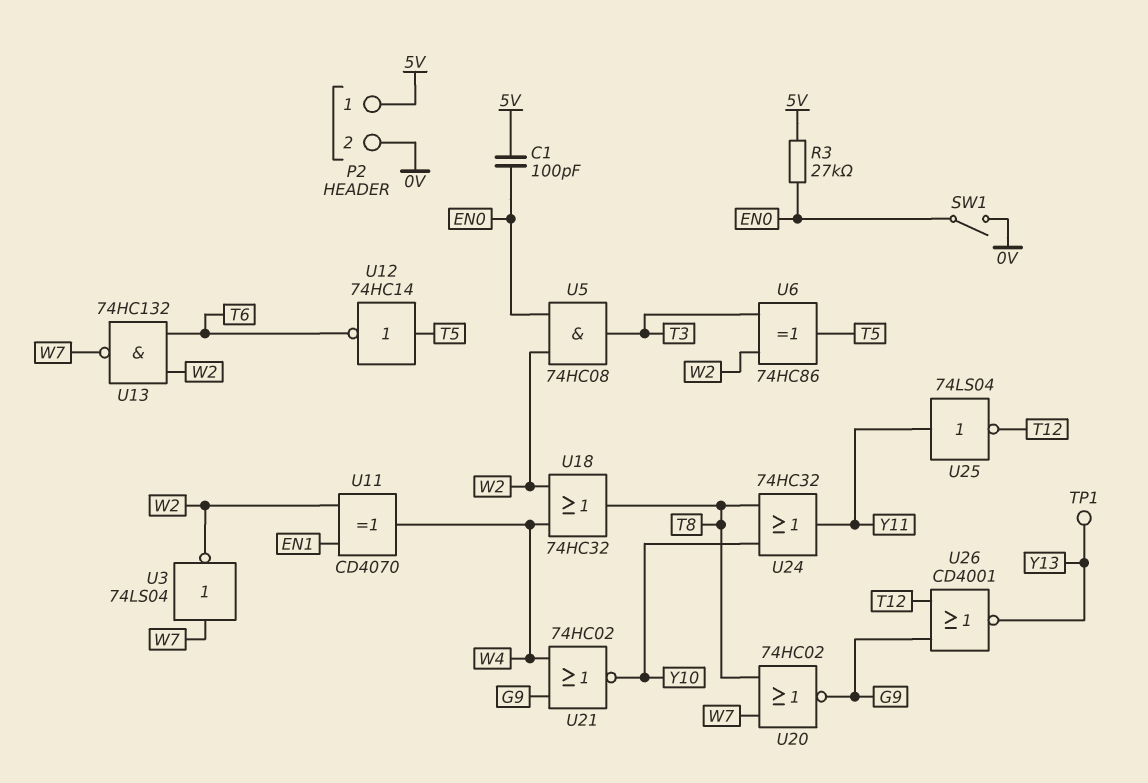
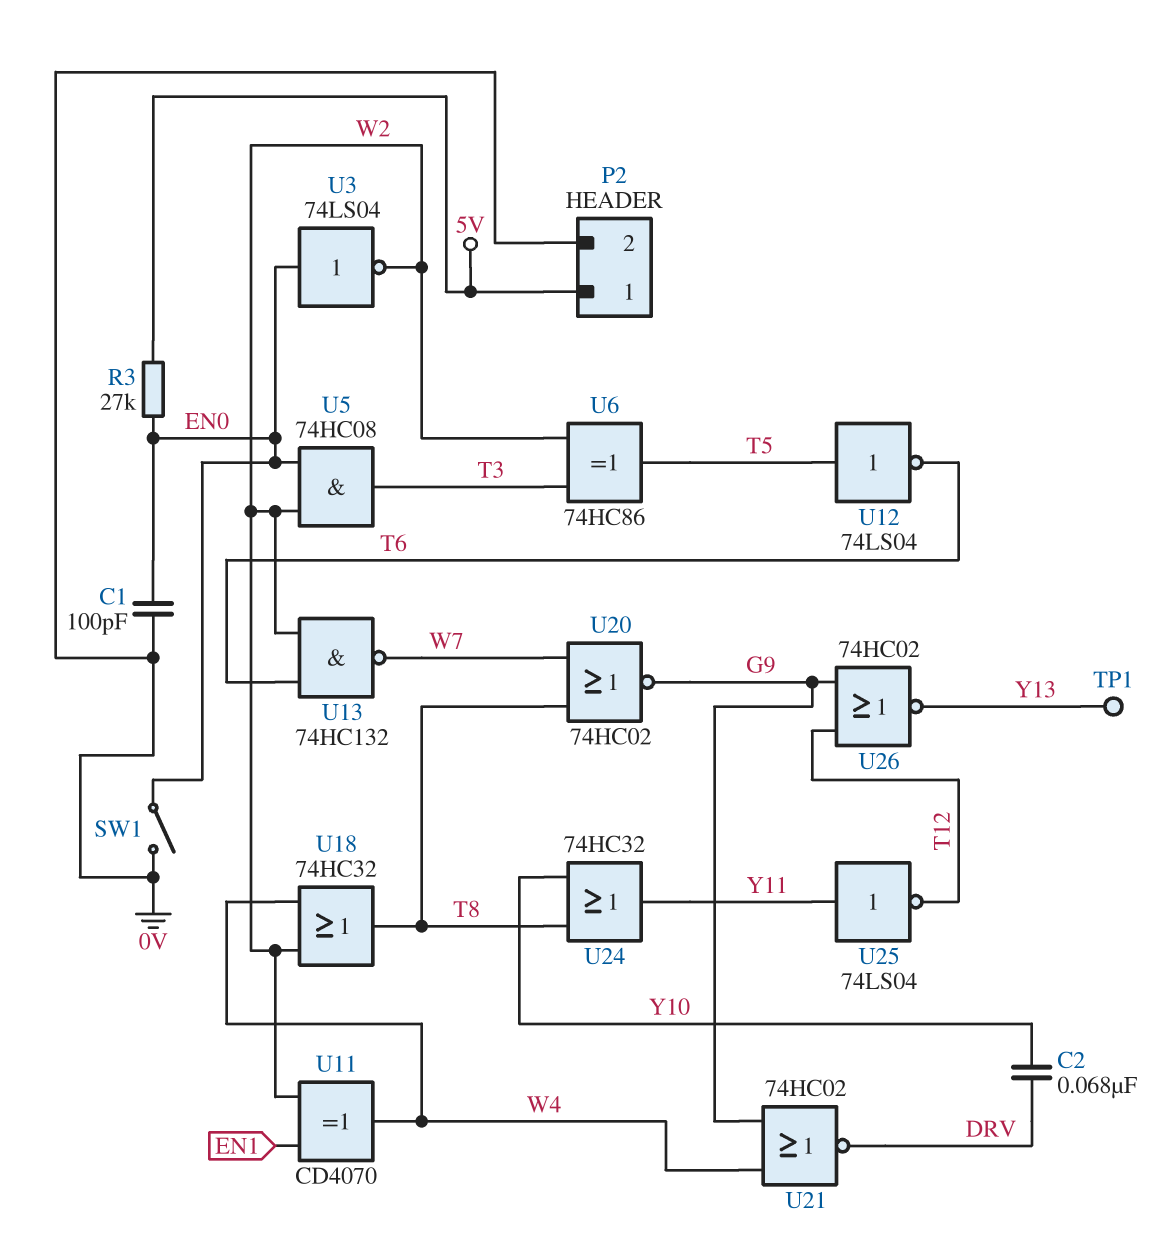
C1: 100pF (5V, EN0) -> 100pF (0V, EN0)
C2: none -> 68nF (DRV, Y10)
U3: NOT 74LS04 (in W7, out W2) -> NOT 74LS04 (in EN0, out W2)
U12: NOT 74HC14 (in T5, out T6) -> NOT 74LS04 (in T5, out T6)
U21: NOR 74HC02 (in G9, in W4, out Y10) -> NOR 74HC02 (in G9, in W4, out DRV)
U26: NOR CD4001 (in G9, in T12, out Y13) -> NOR 74HC02 (in G9, in T12, out Y13)

